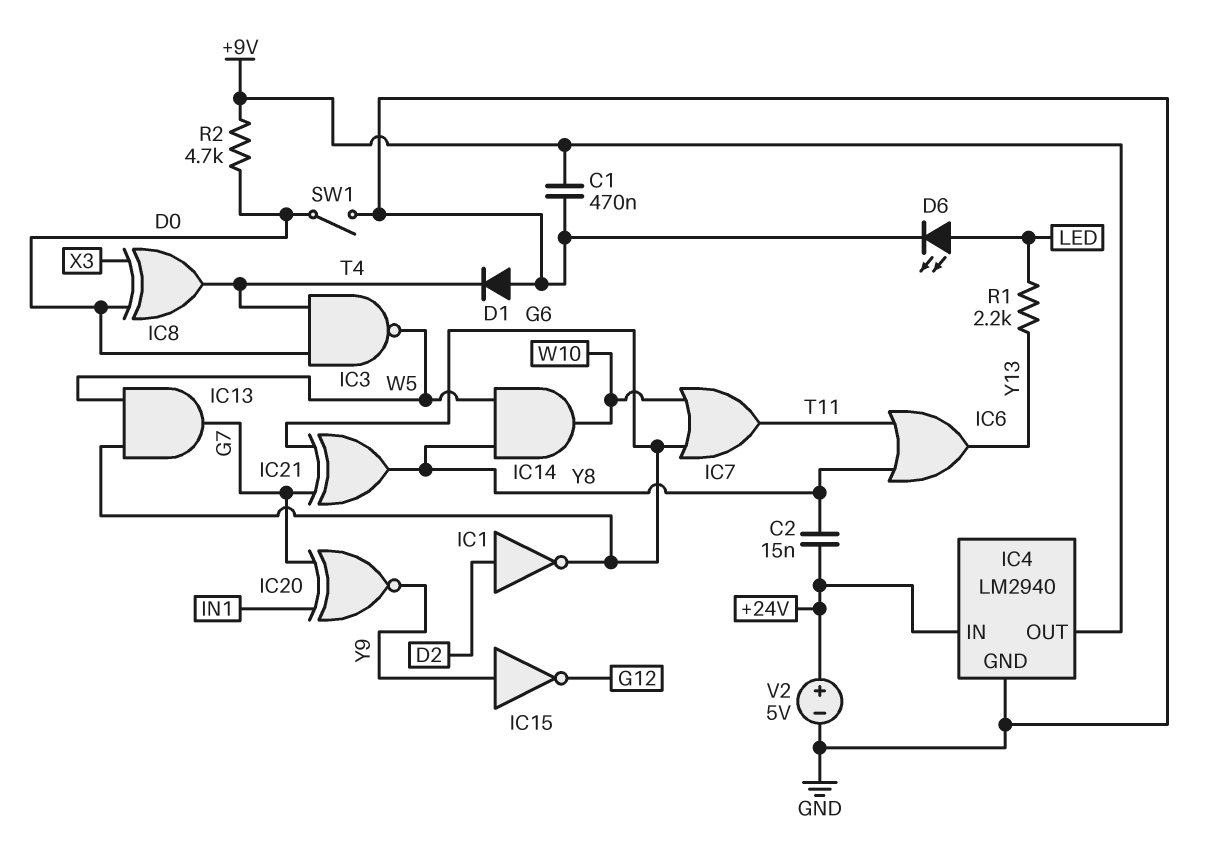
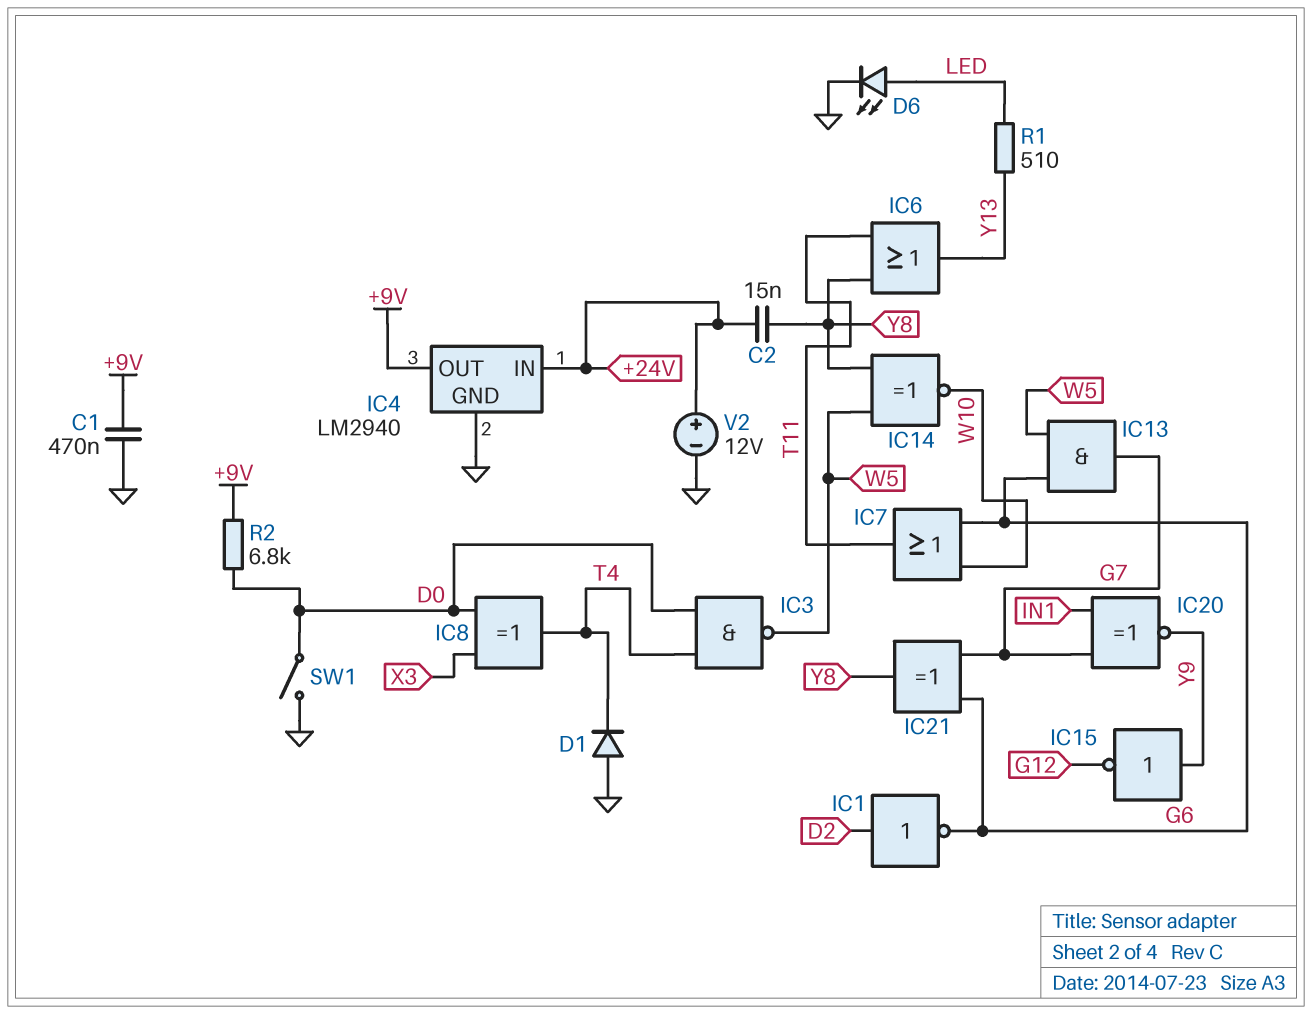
IC14: AND (in W5, in Y8, out W10) -> XNOR (in W5, in Y8, out W10)
R1: 2.2k (LED, Y13) -> 510 (LED, Y13)
R2: 4.7k (+9V, D0) -> 6.8k (+9V, D0)
V2: 5V (plus +24V, minus GND) -> 12V (plus +24V, minus GND)

